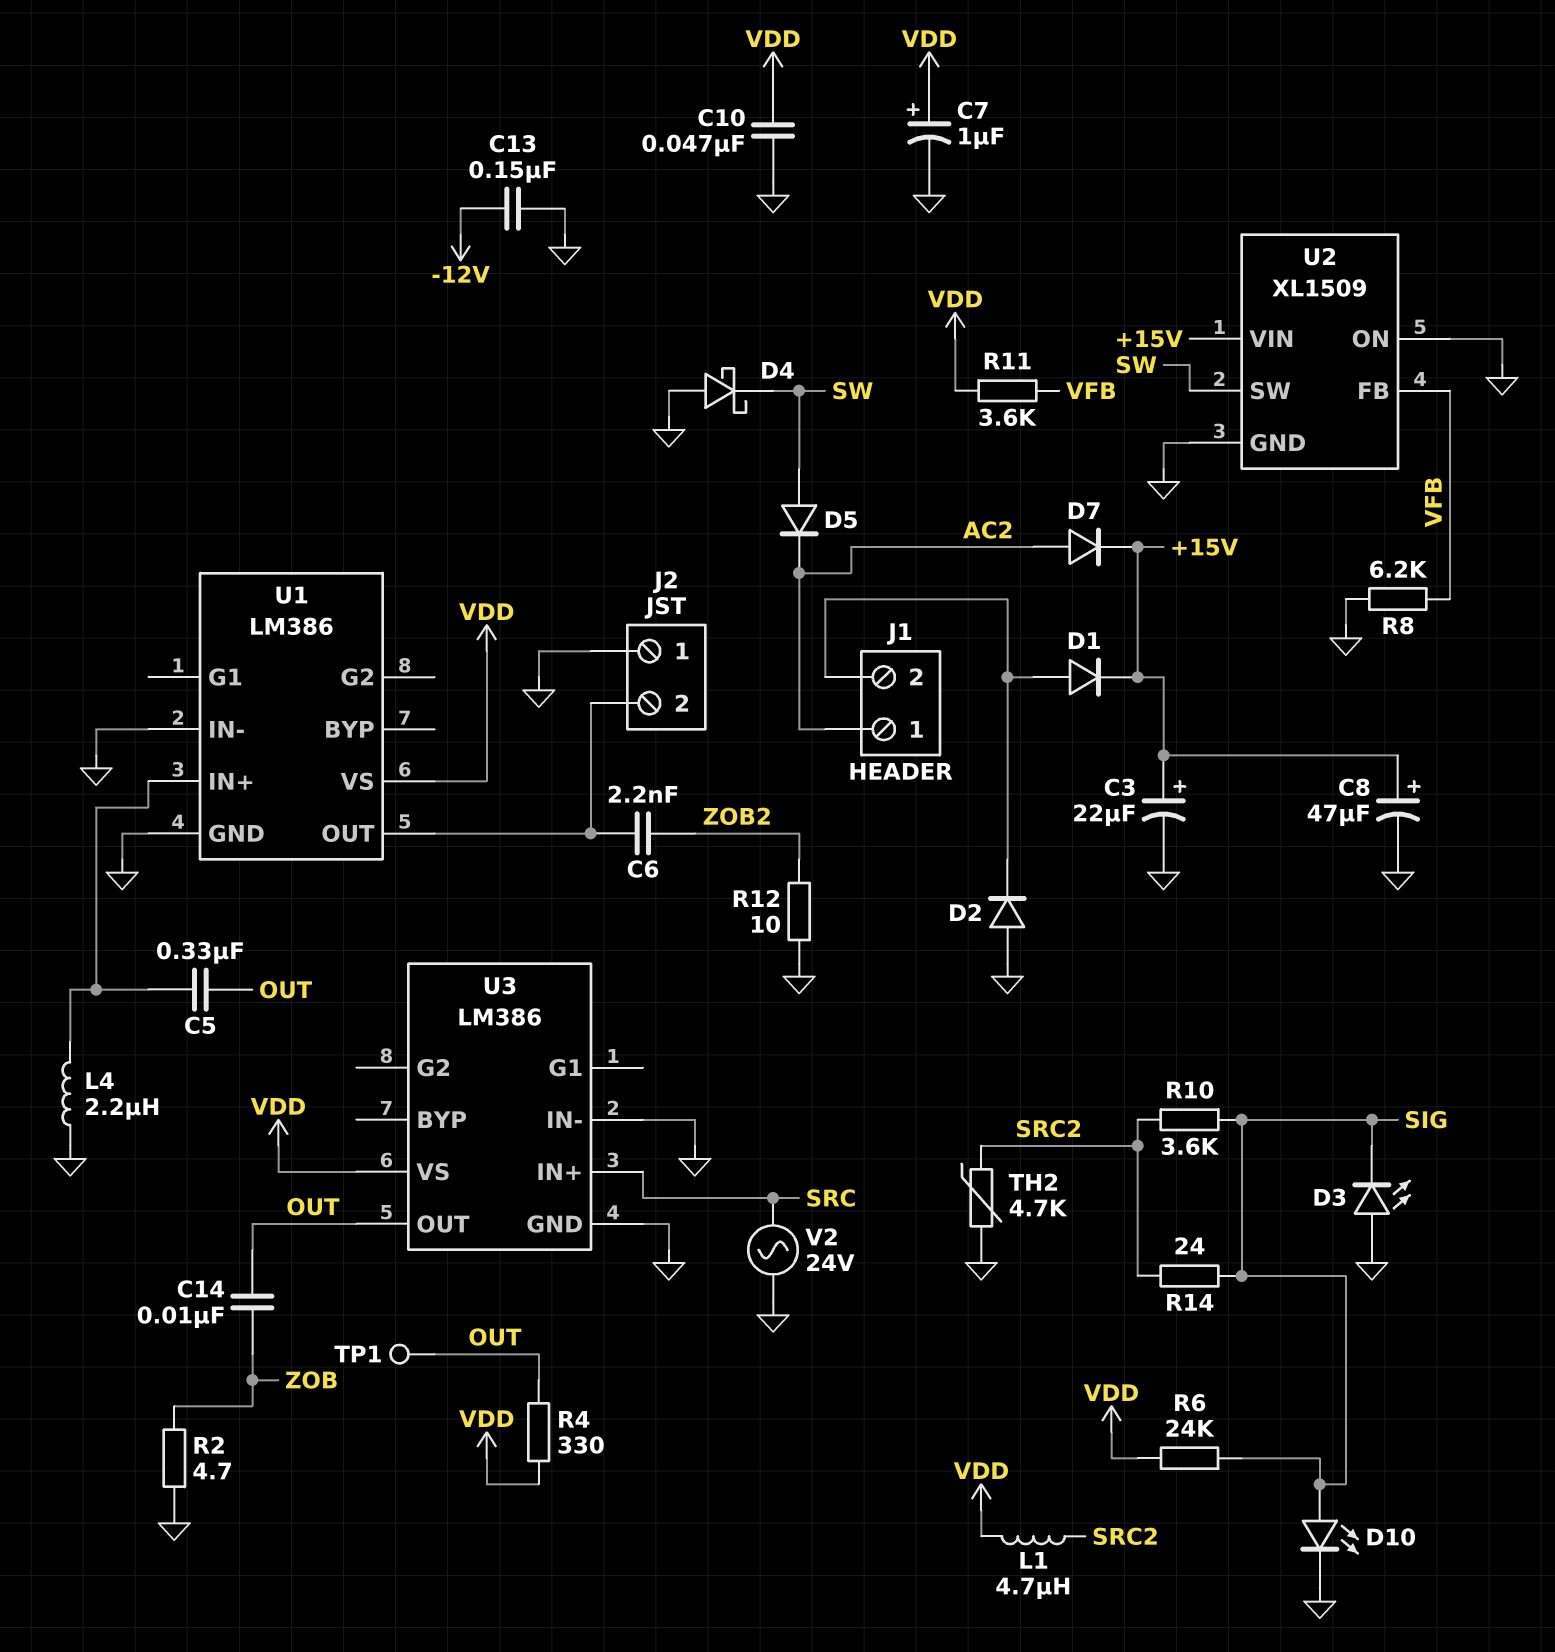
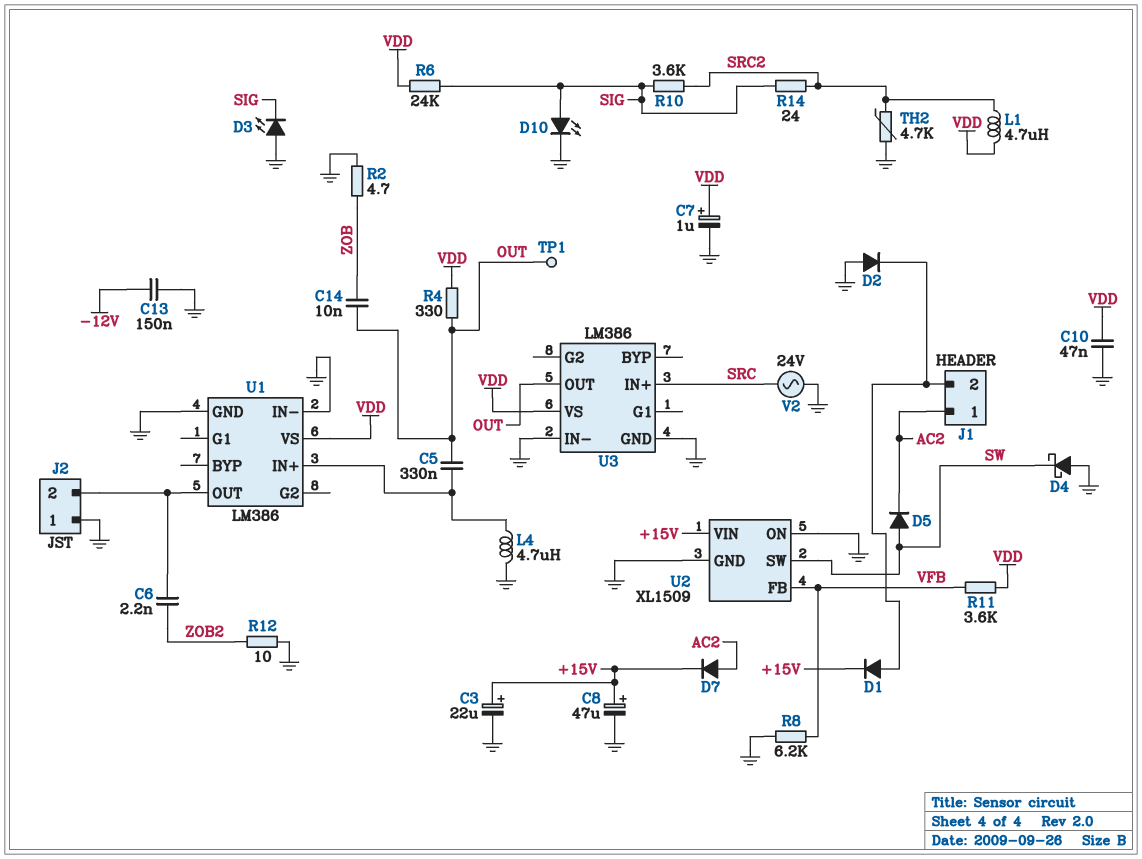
L4: 2.2uH (GND, U1/IN+) -> 4.7uH (GND, U1/IN+)

